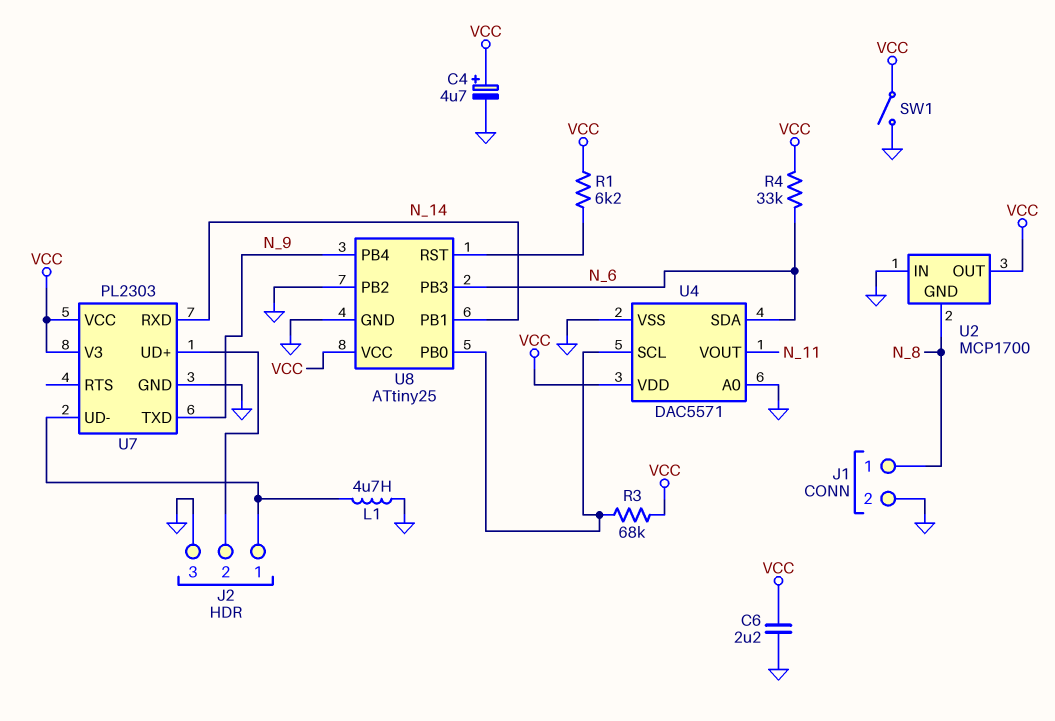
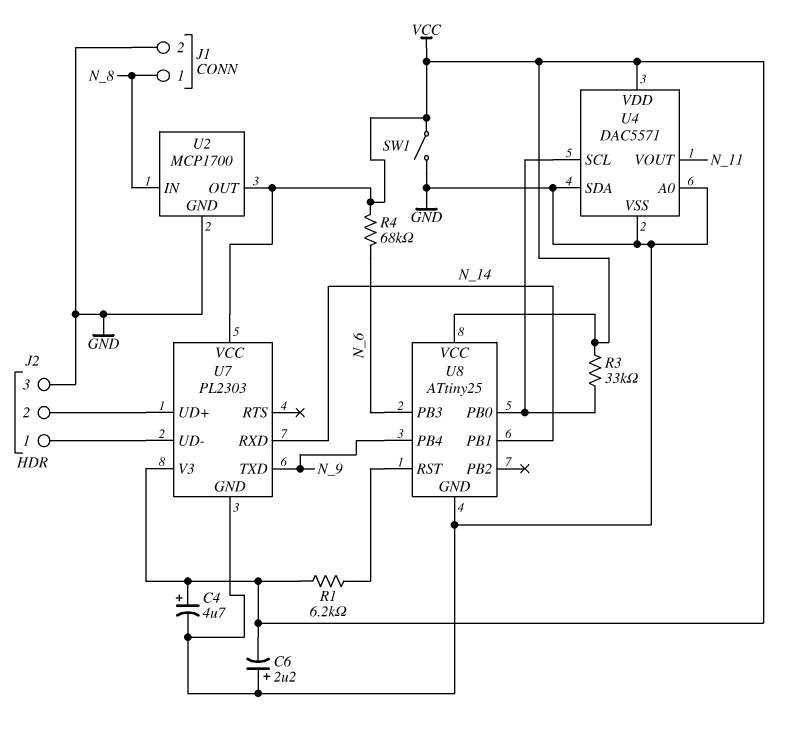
C6: 2.2uF (GND, VCC) -> 2.2uF (plus GND, minus VCC)
L1: 4.7uH (GND, J2/1) -> none
R3: 68k (U4/SCL, VCC) -> 33k (U4/SCL, VCC)
R4: 33k (N_6, VCC) -> 68k (N_6, VCC)
U2 pin GND: N_8 -> GND
U2 pin IN: GND -> N_8
U4 pin SDA: N_6 -> GND
U8 pin PB2: GND -> none

